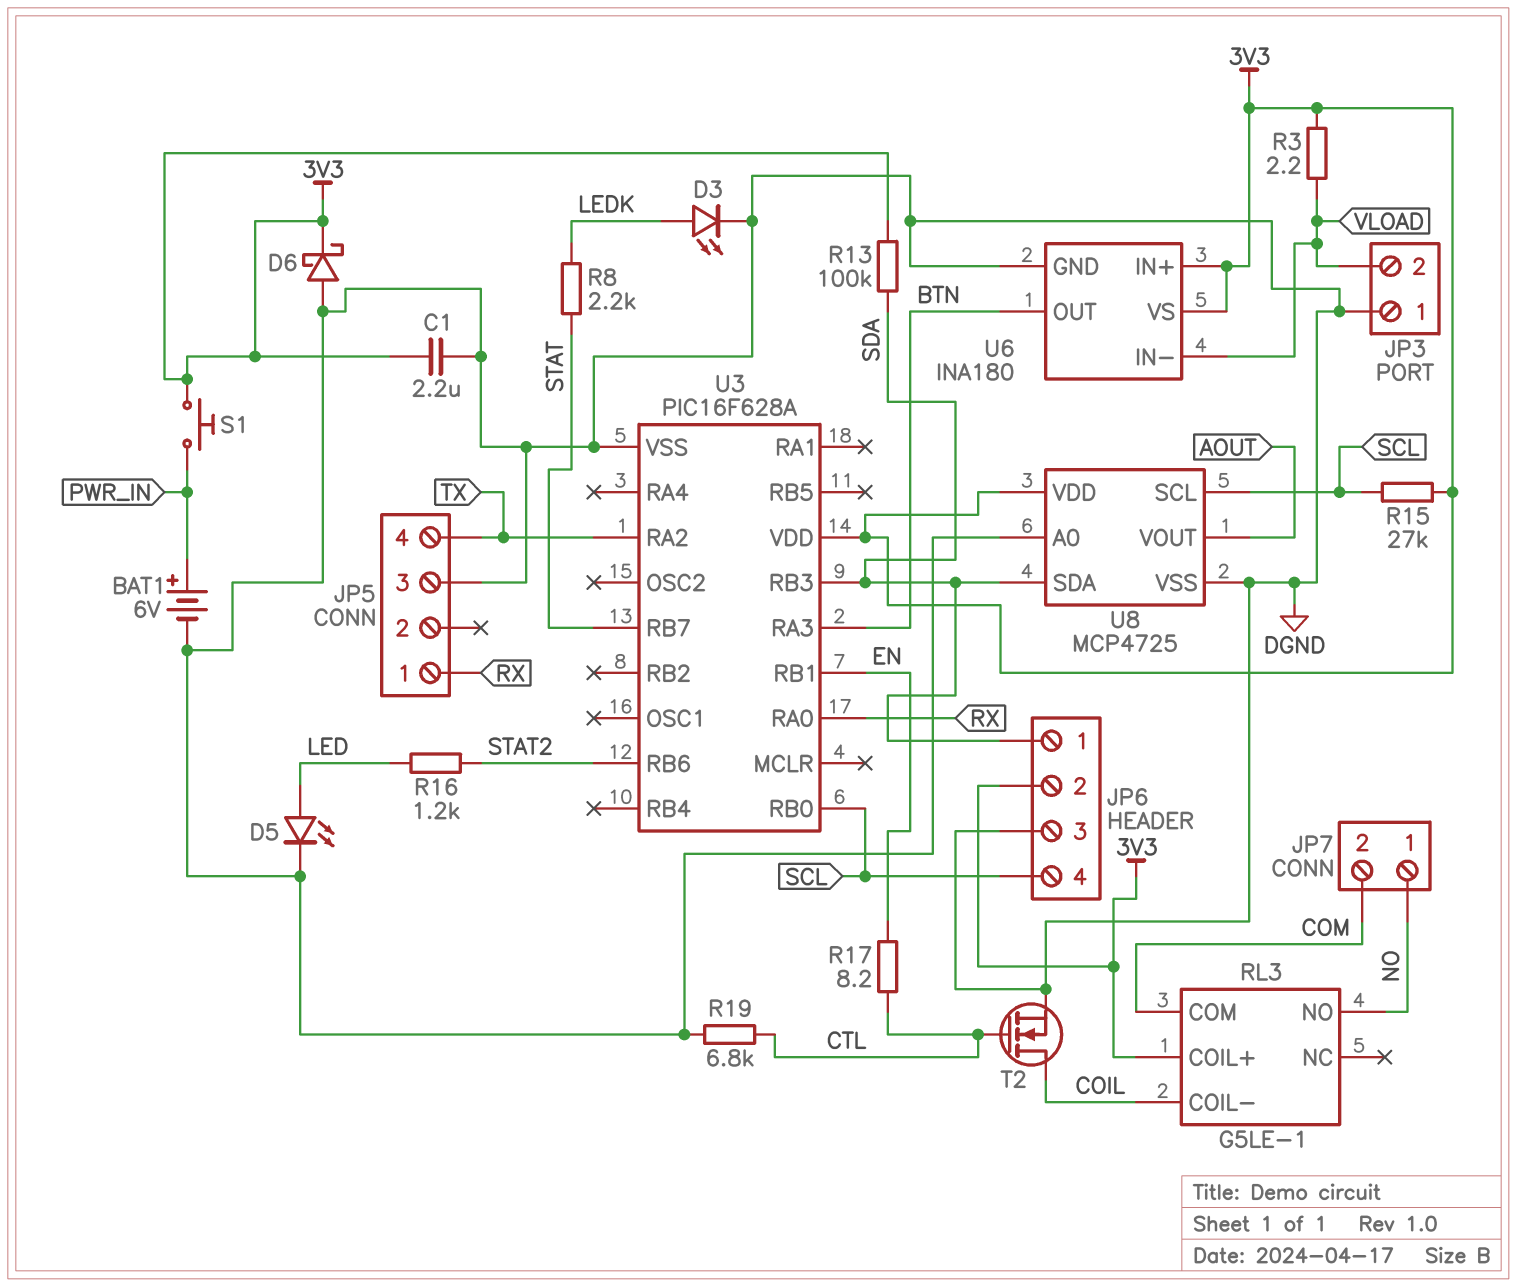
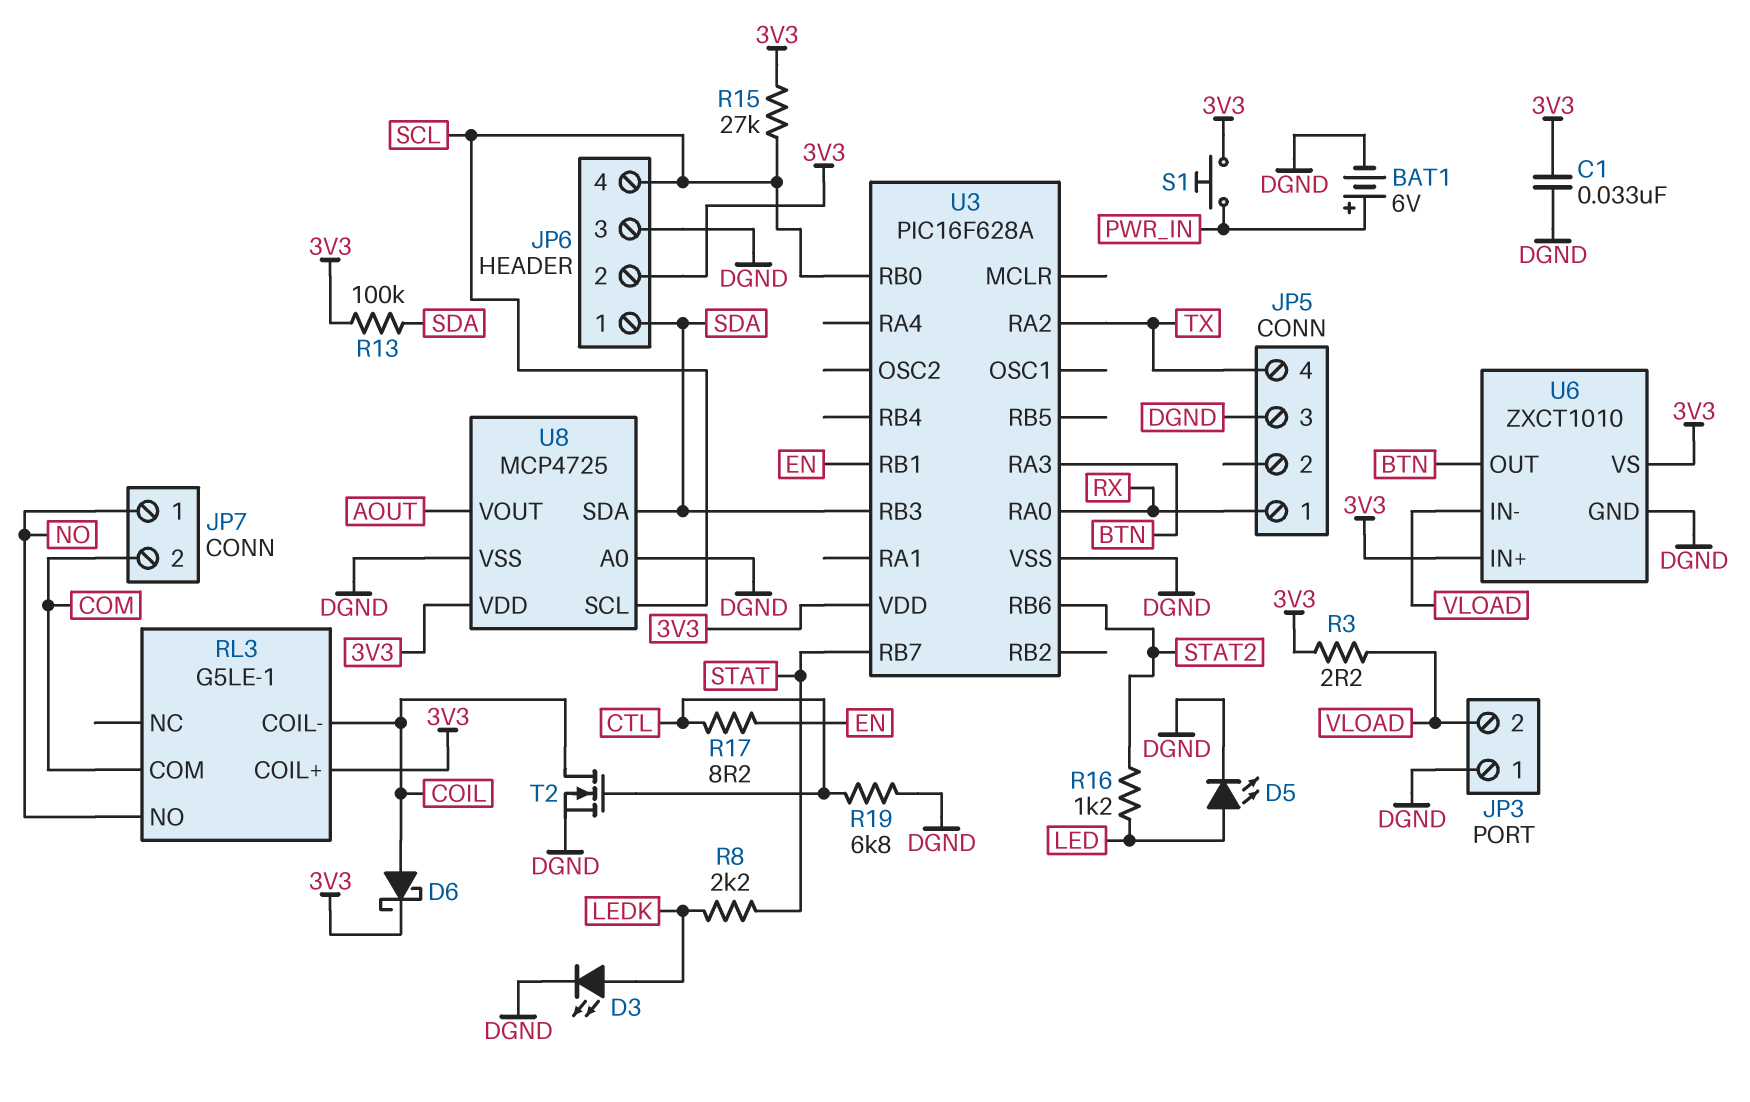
C1: 2.2uF (3V3, DGND) -> 33nF (3V3, DGND)
D6: schottky (A DGND, K 3V3) -> schottky (A COIL, K 3V3)
U6: INA180 -> ZXCT1010

